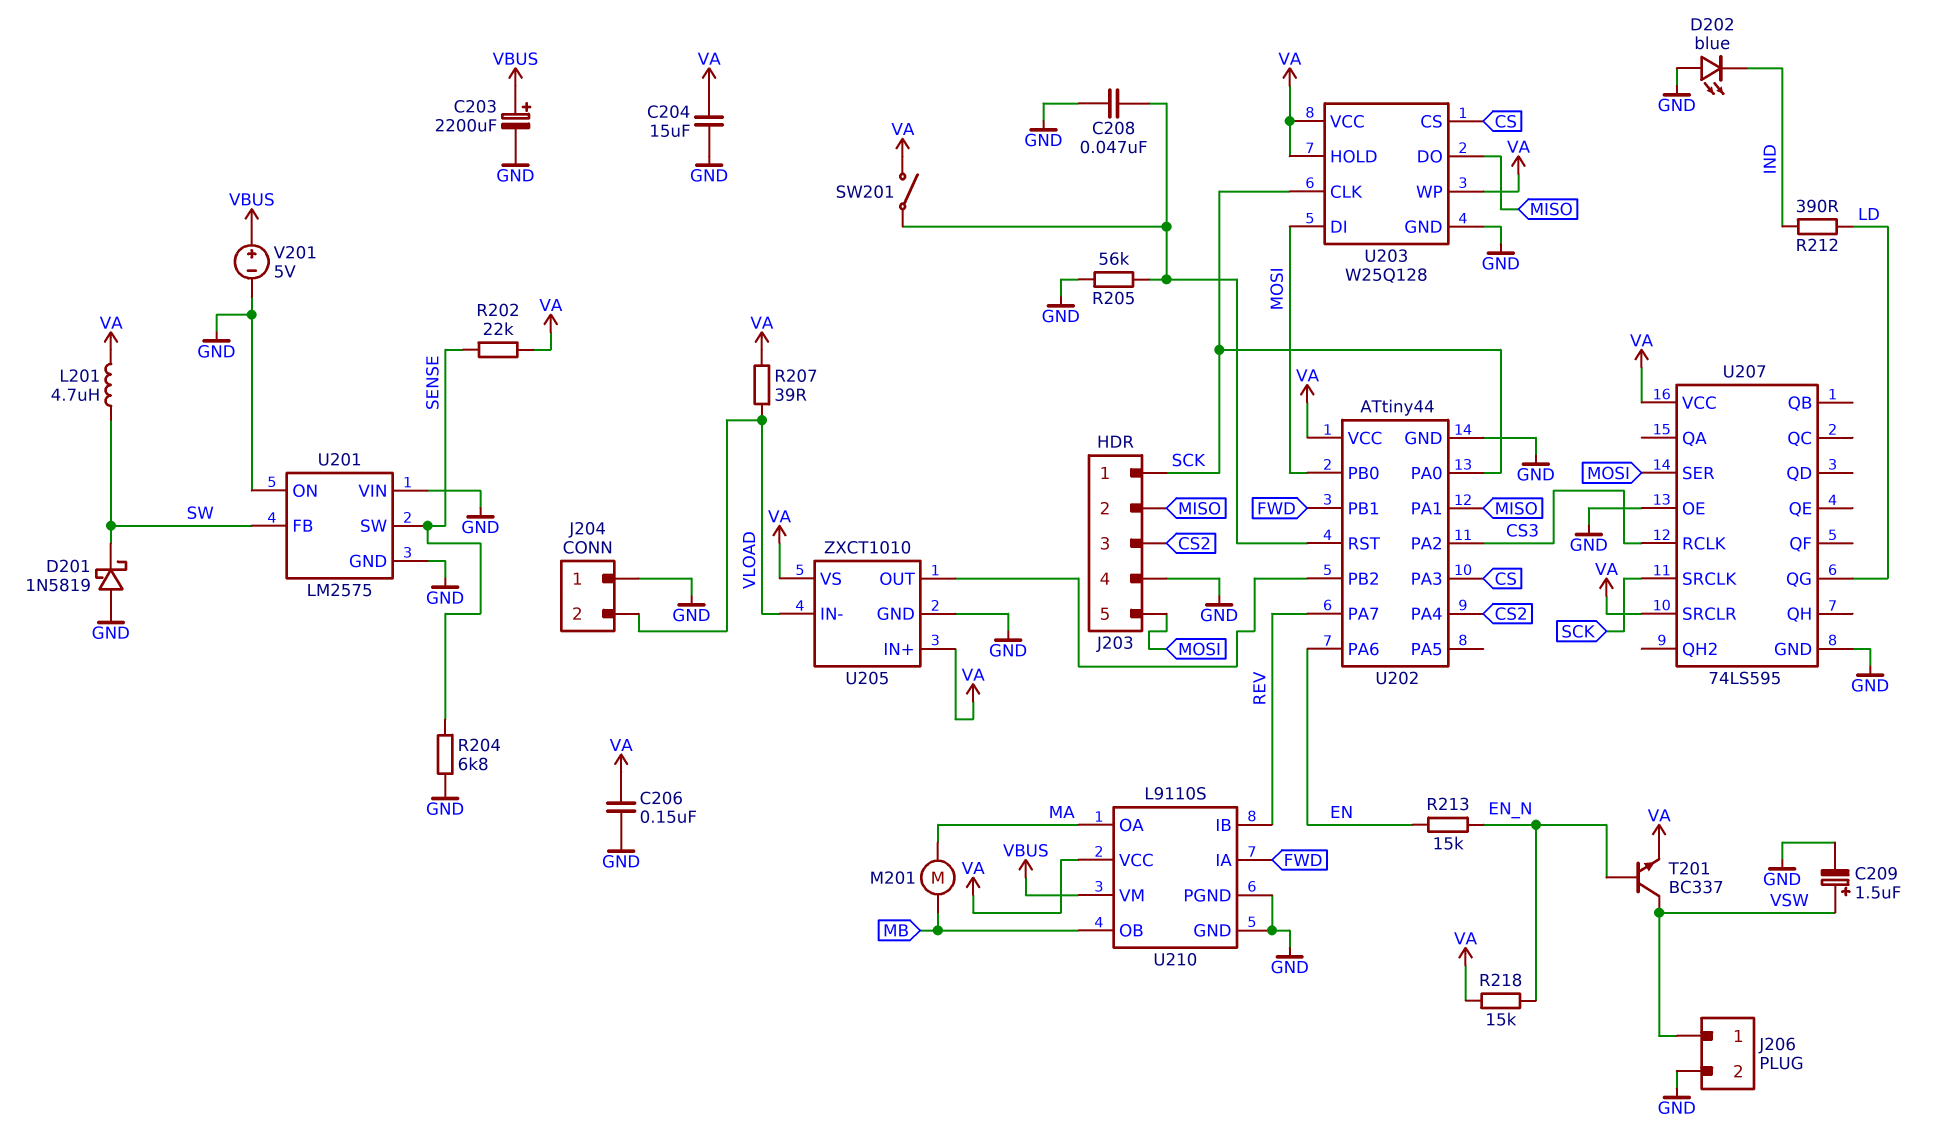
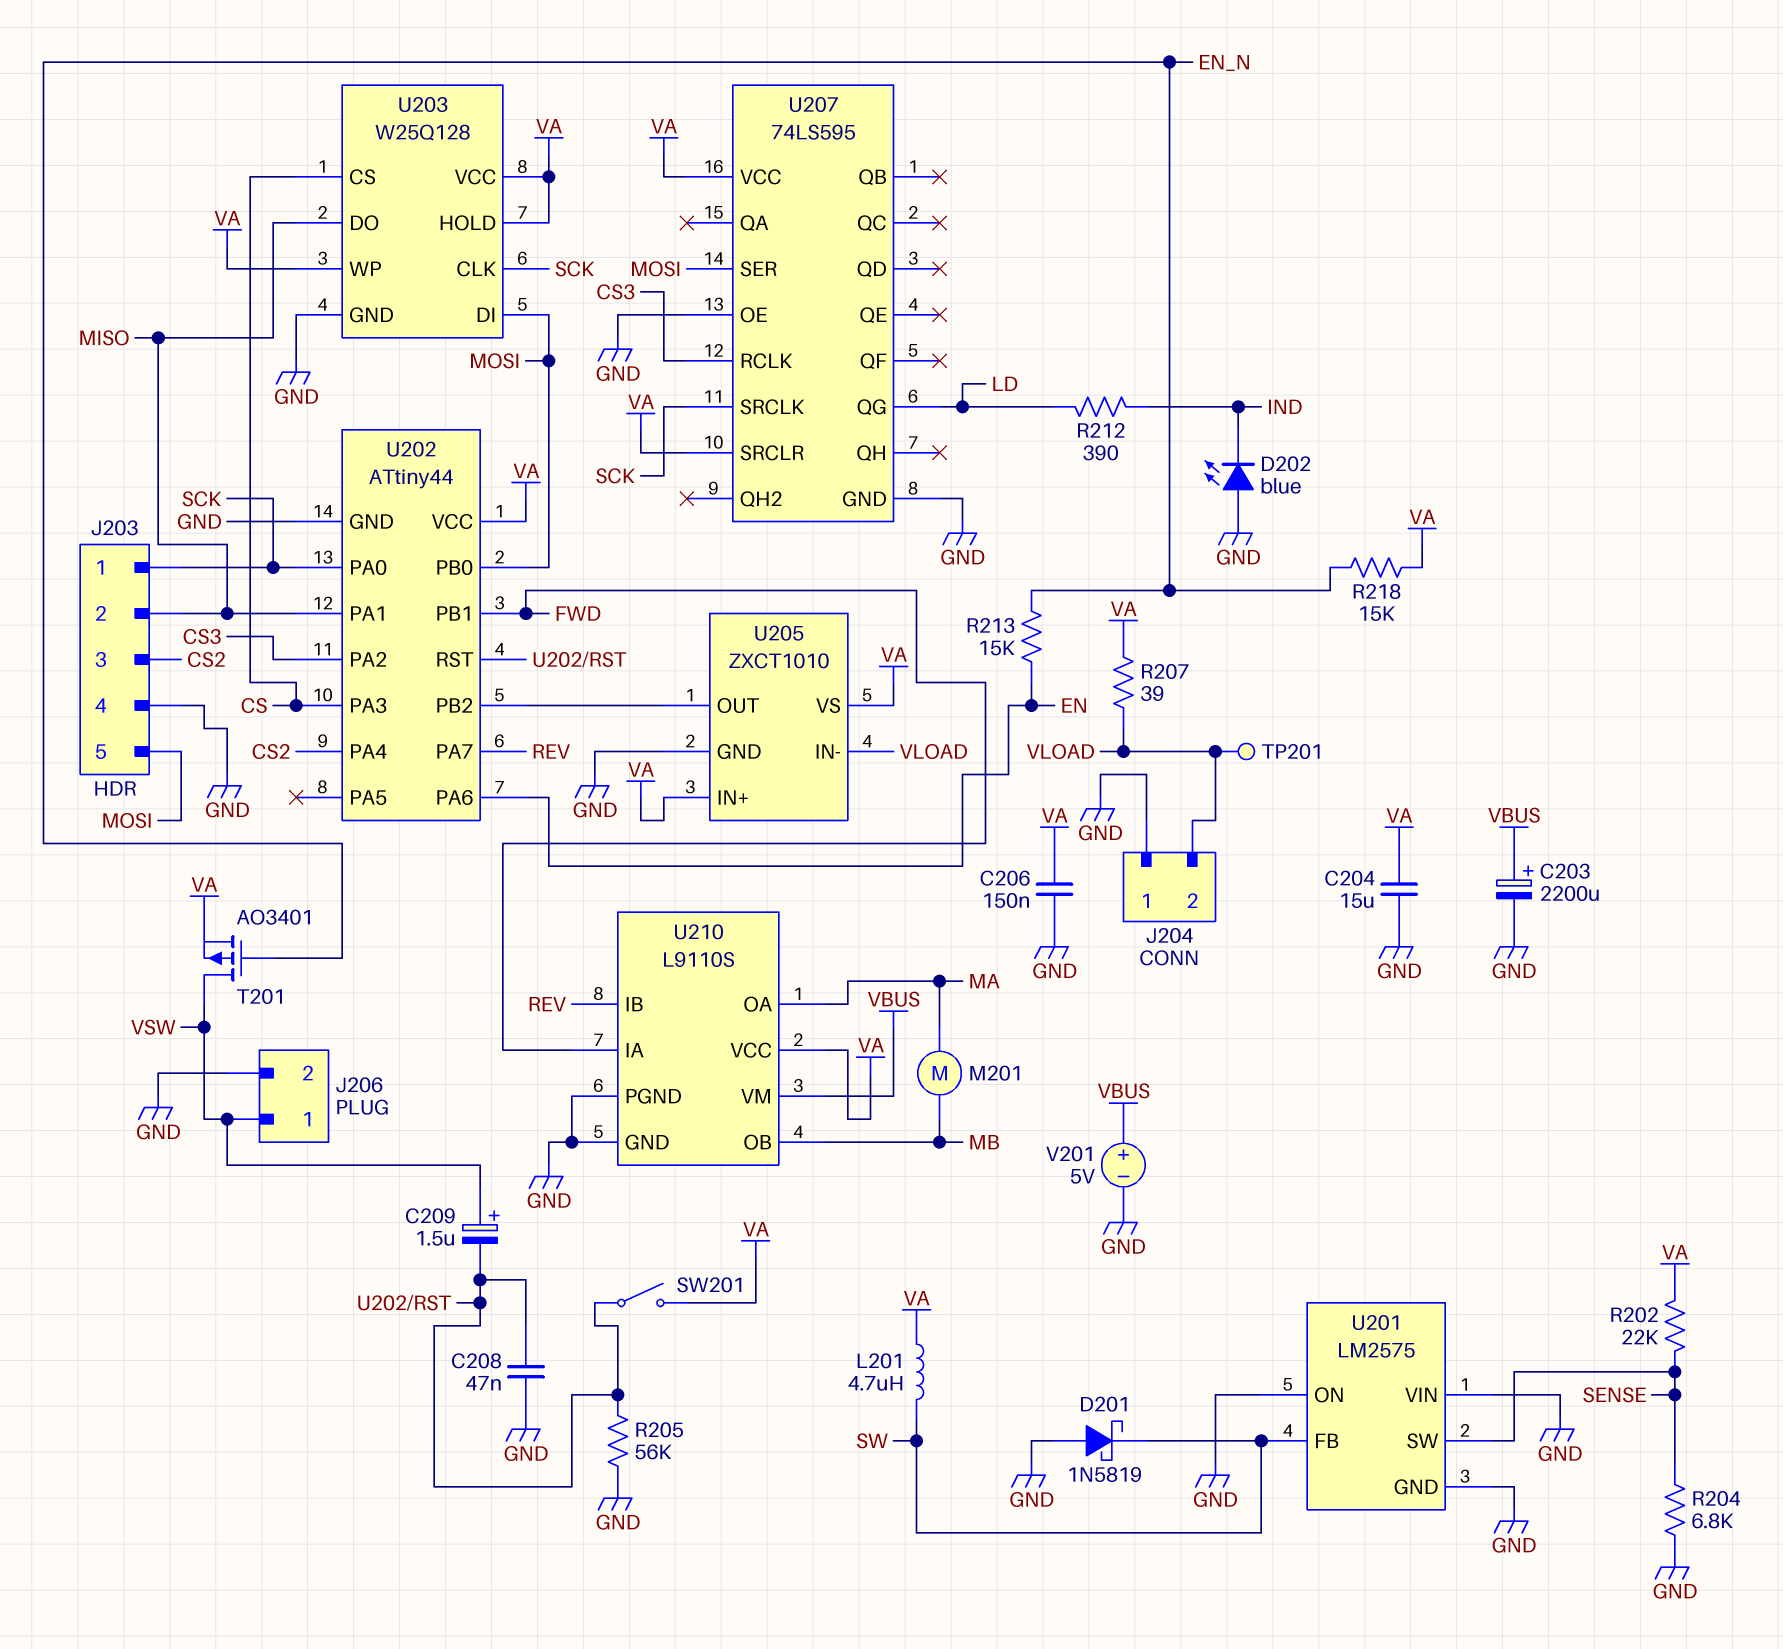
C209: 1.5uF (plus VSW, minus GND) -> 1.5uF (plus VSW, minus U202/RST)
T201: NPN BC337 (B EN_N, C VSW, E VA) -> PMOS AO3401 (G EN_N, D VSW, S VA)
TP201: none -> test point (VLOAD)

